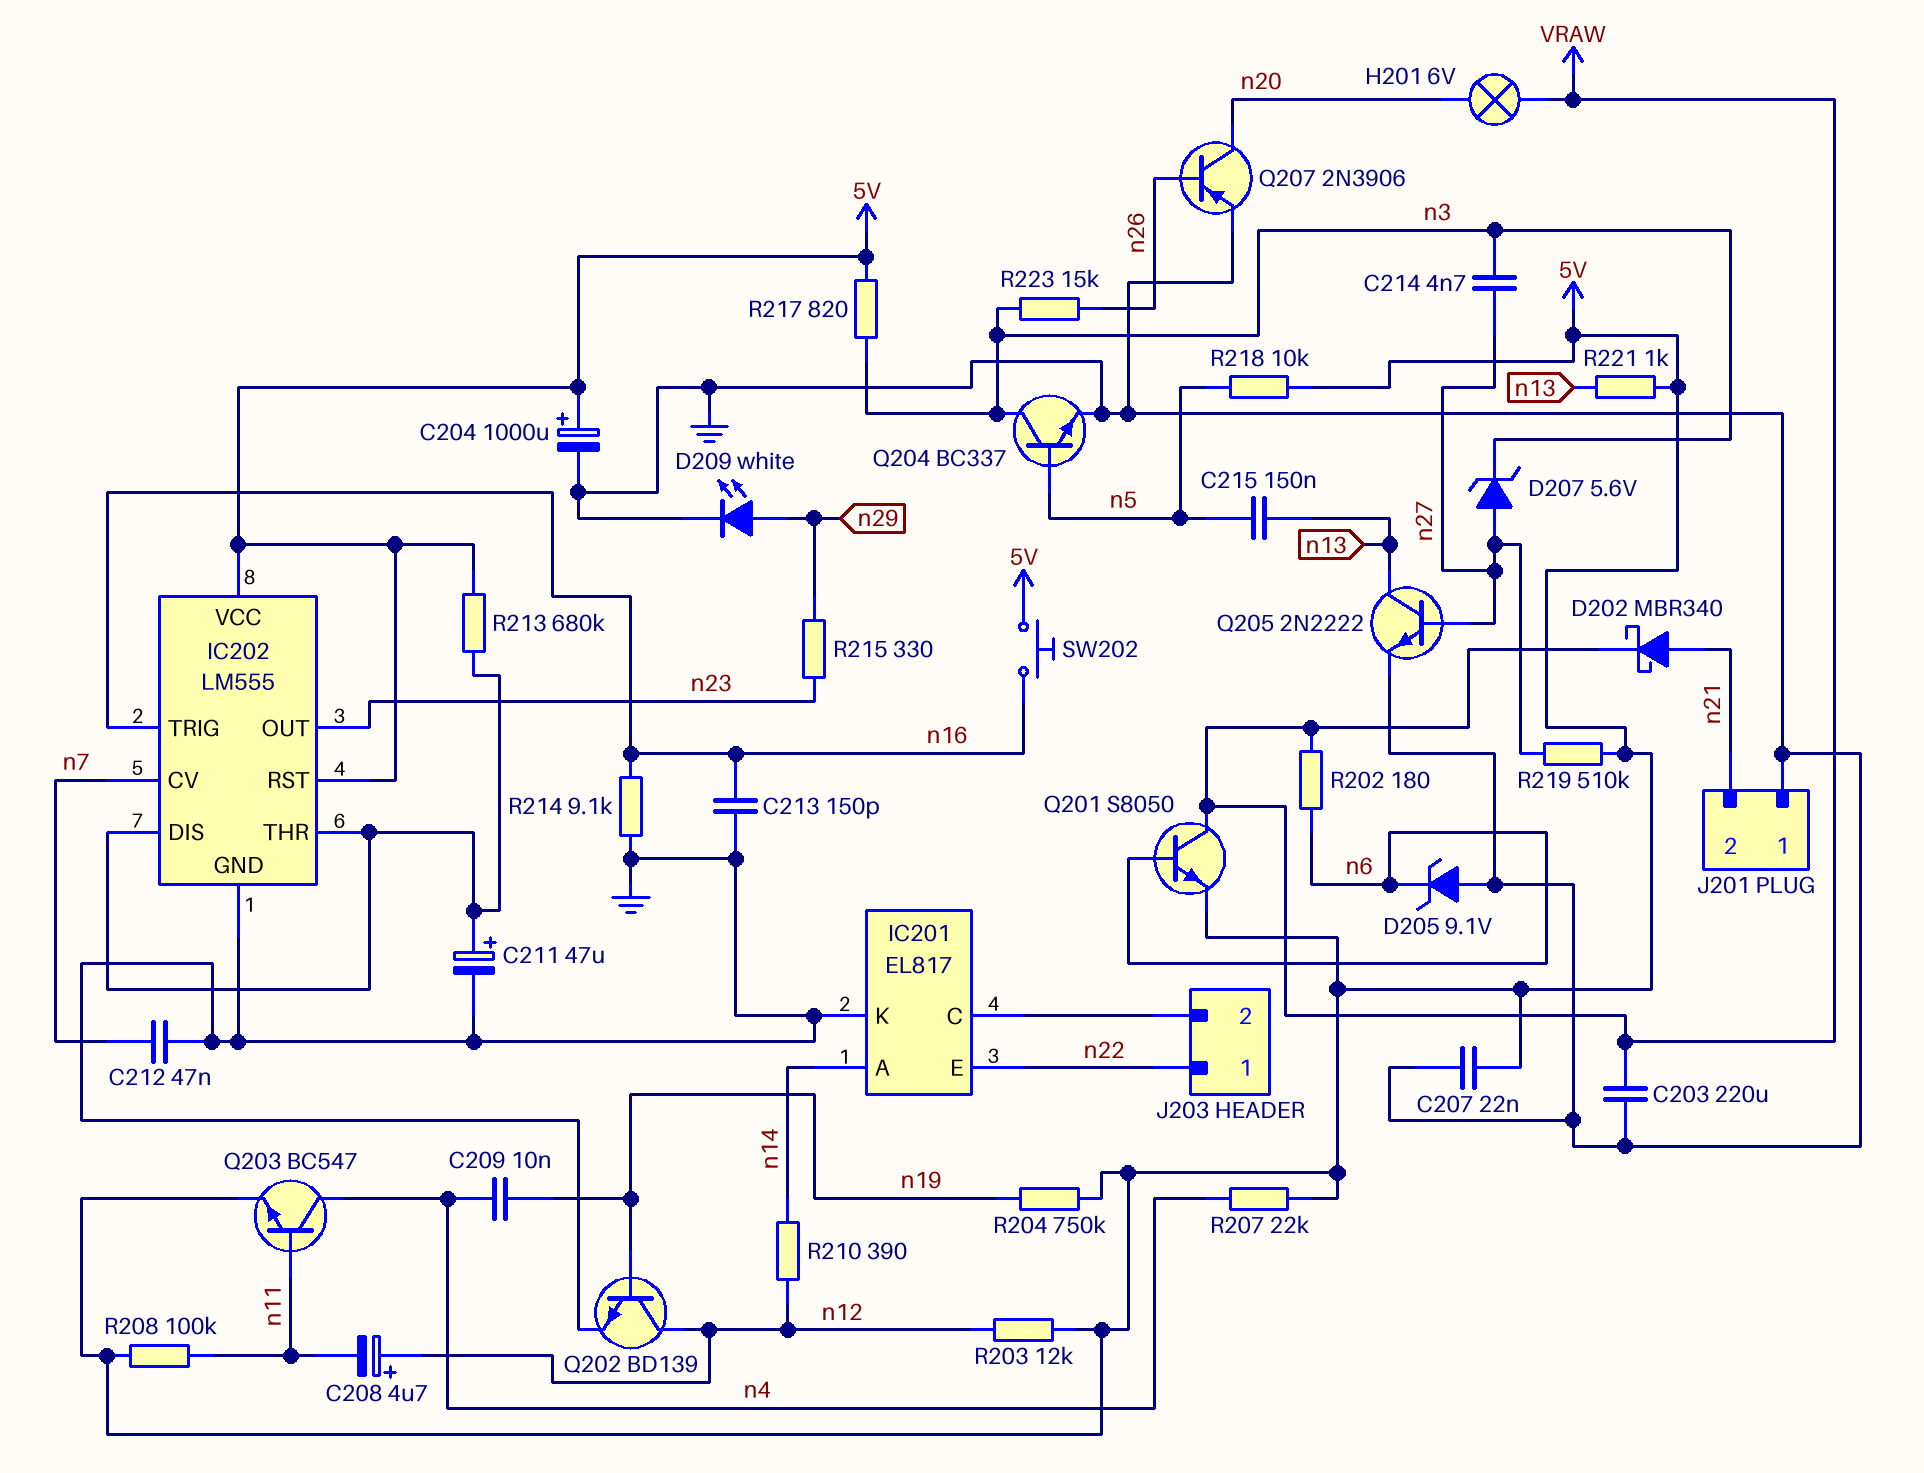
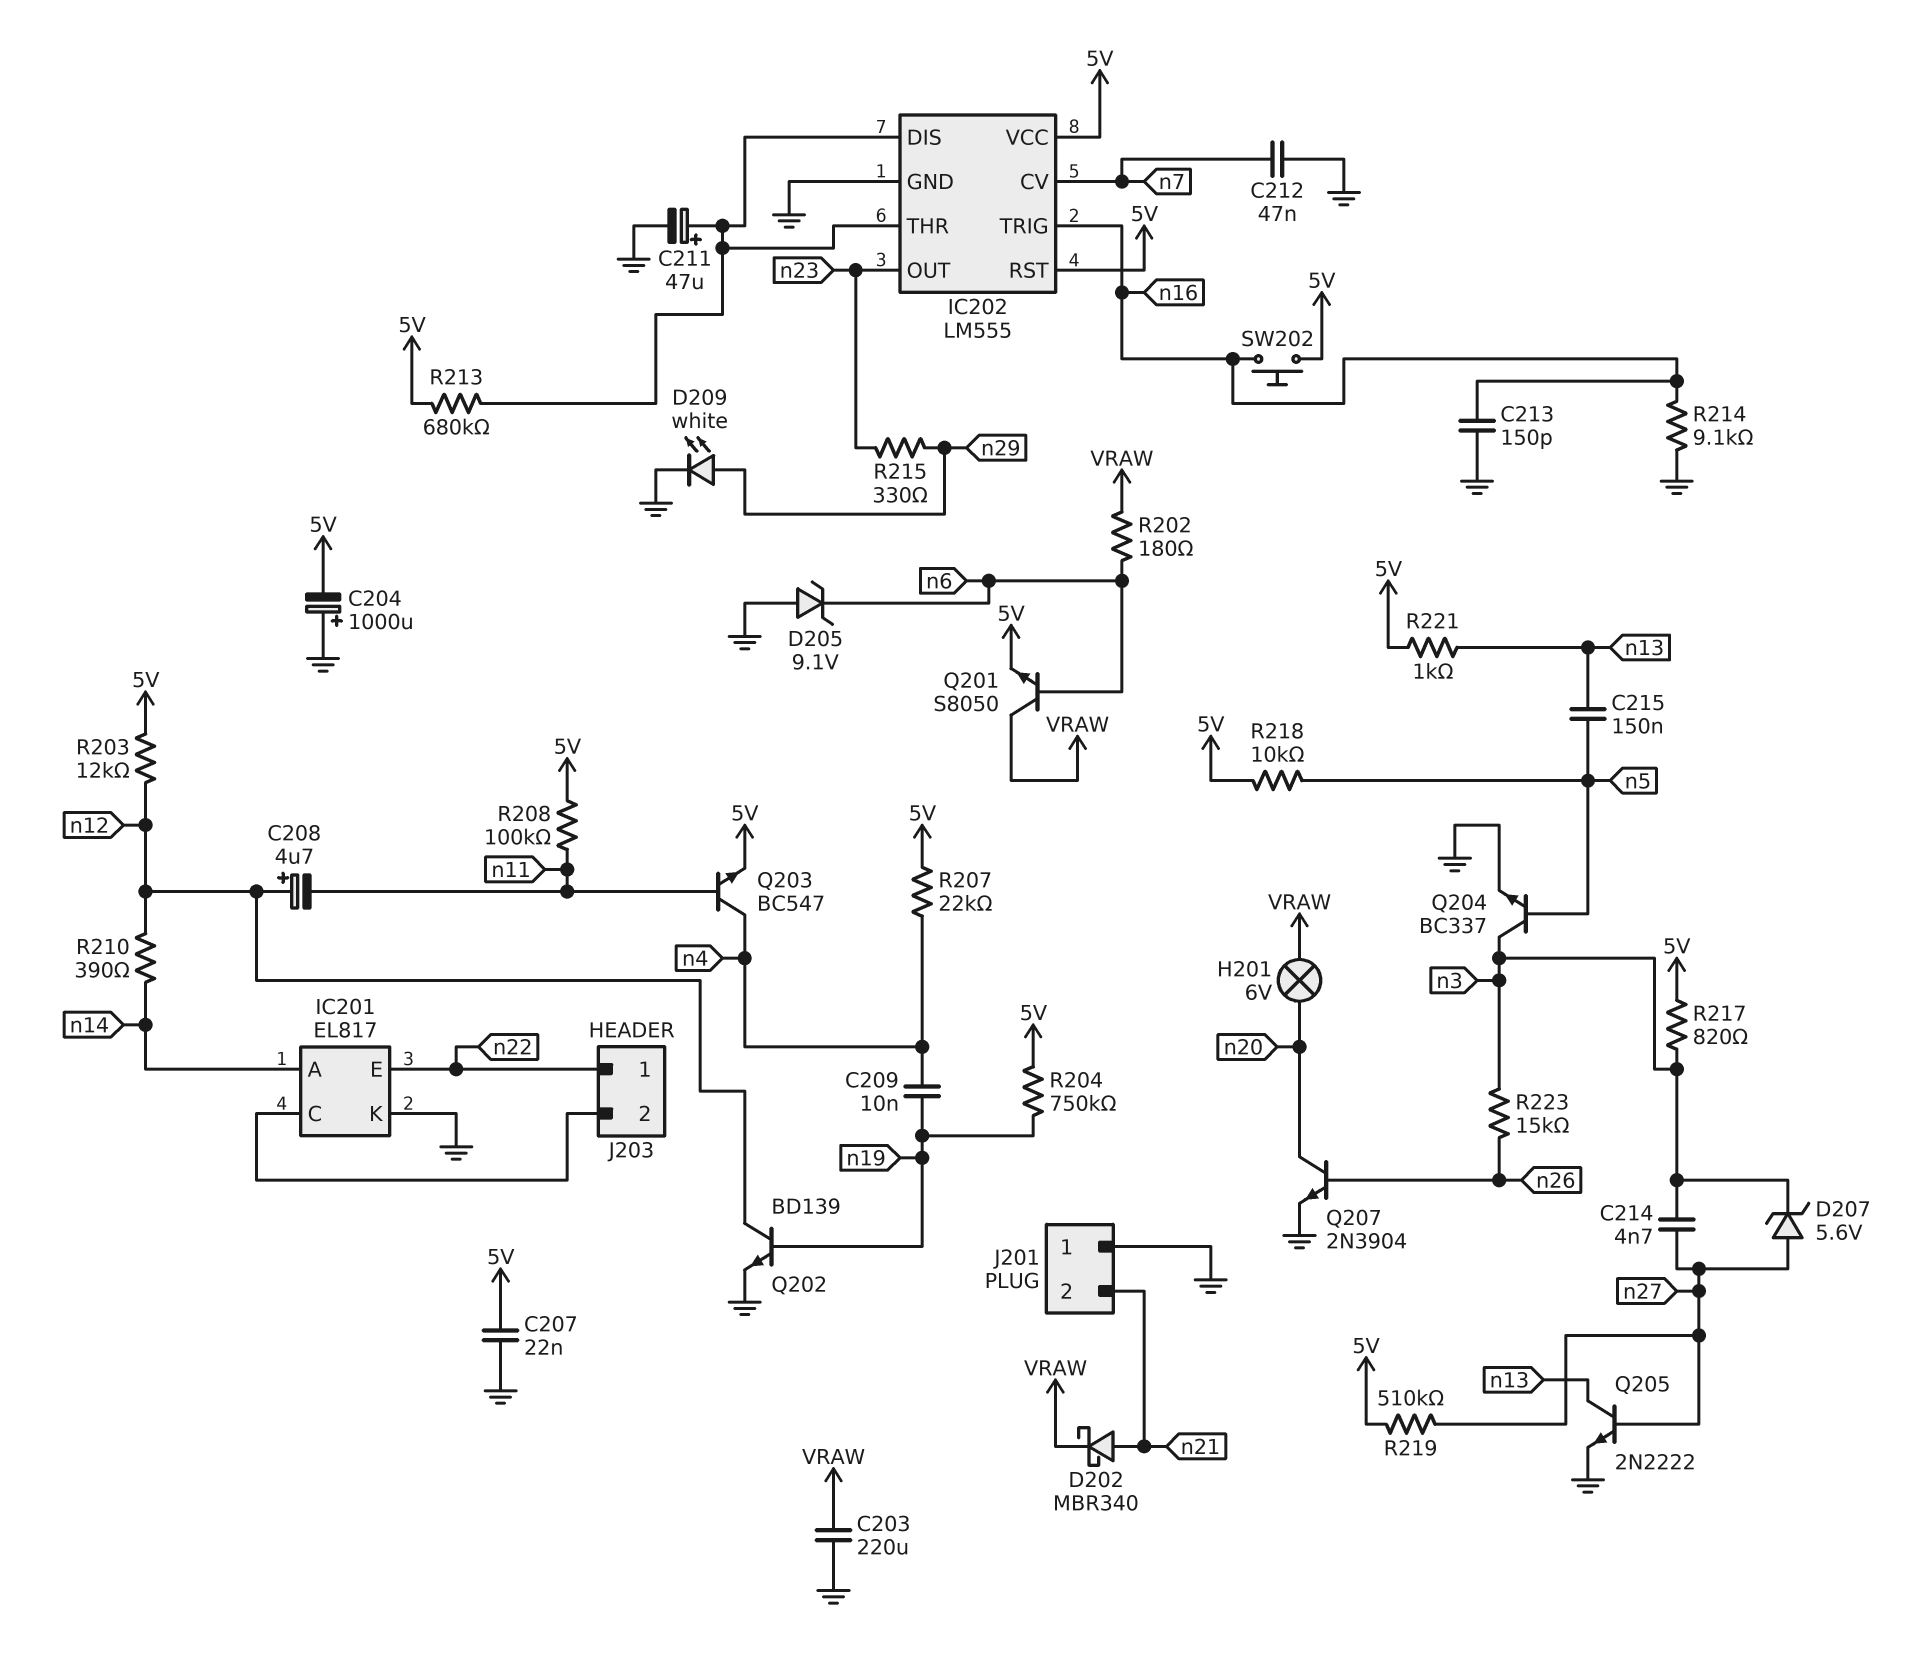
C204: 1000uF (plus 5V, minus GND) -> 1000uF (plus GND, minus 5V)
Q207: PNP 2N3906 (B n26, C n20, E GND) -> NPN 2N3904 (B n26, C n20, E GND)

